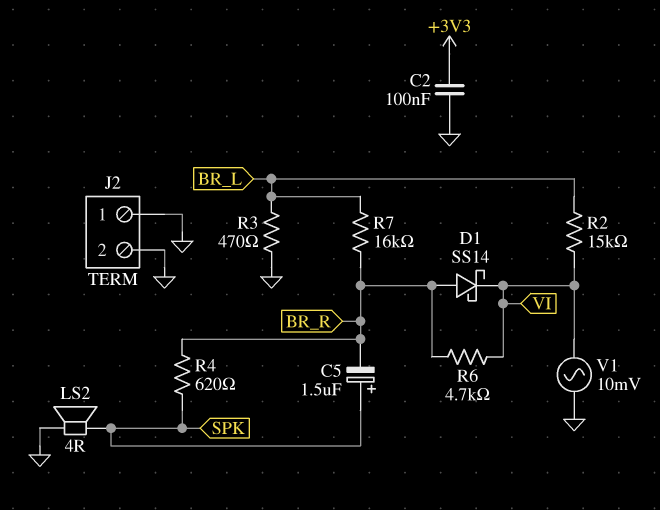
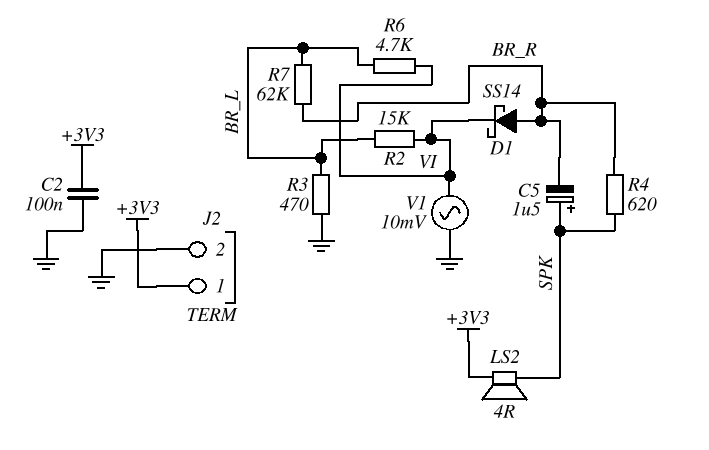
J2 pin 1: GND -> +3V3
LS2: speaker 4R (GND, SPK) -> speaker 4R (+3V3, SPK)
R6: 4.7k (BR_R, VI) -> 4.7k (BR_L, VI)
R7: 16k (BR_L, BR_R) -> 62k (BR_L, BR_R)

